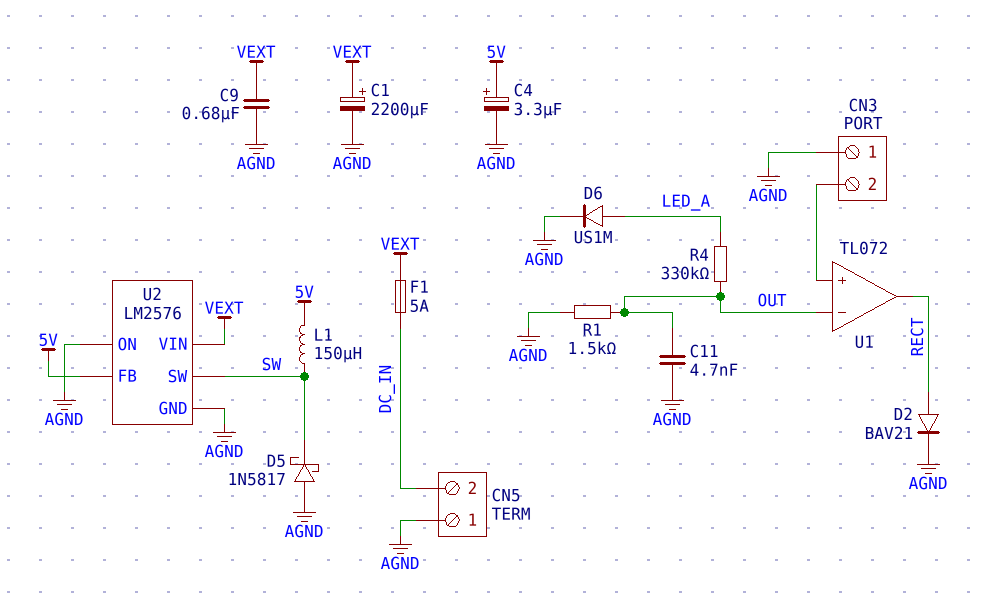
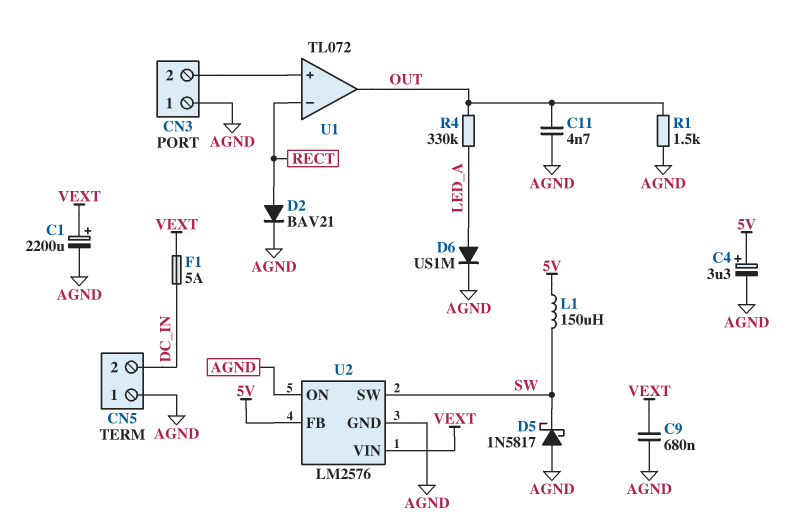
U1 pin in-: OUT -> RECT
U1 pin out: RECT -> OUT

